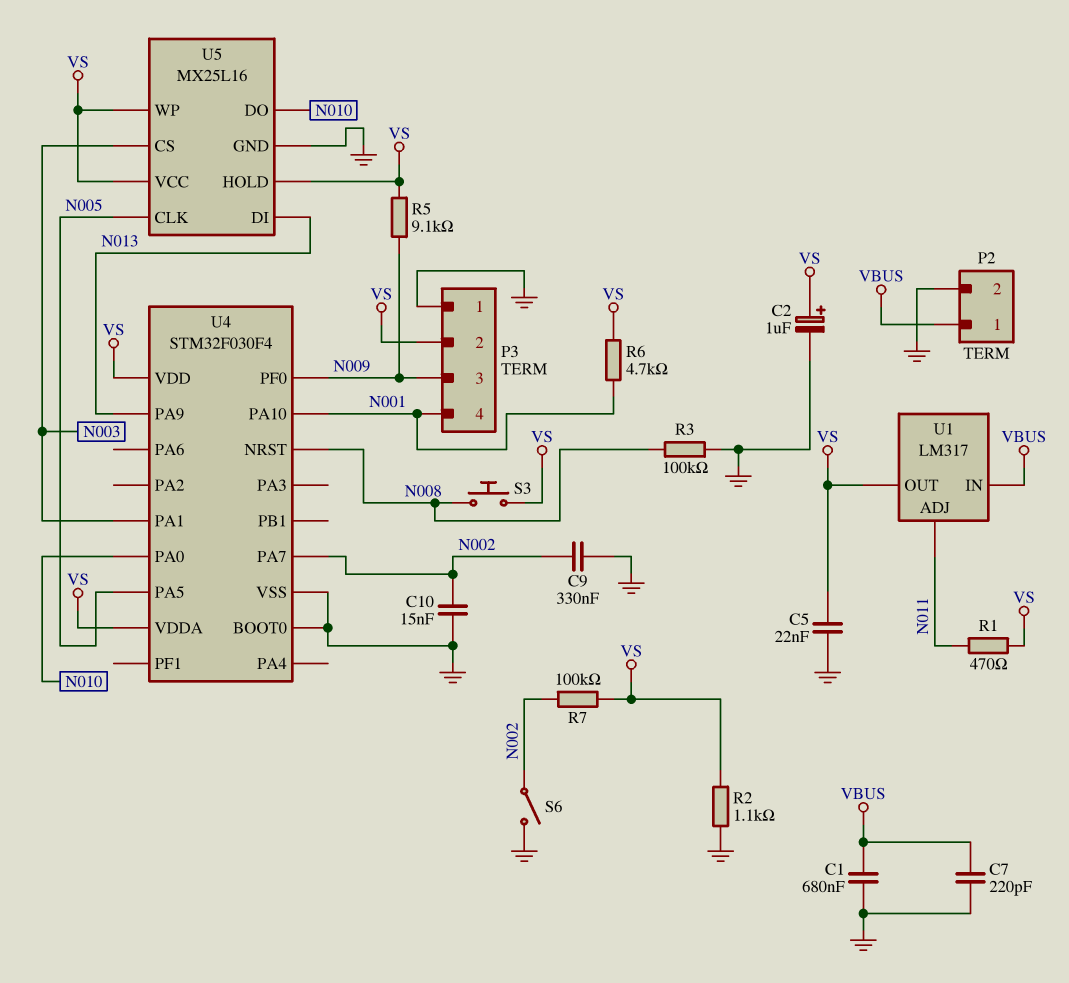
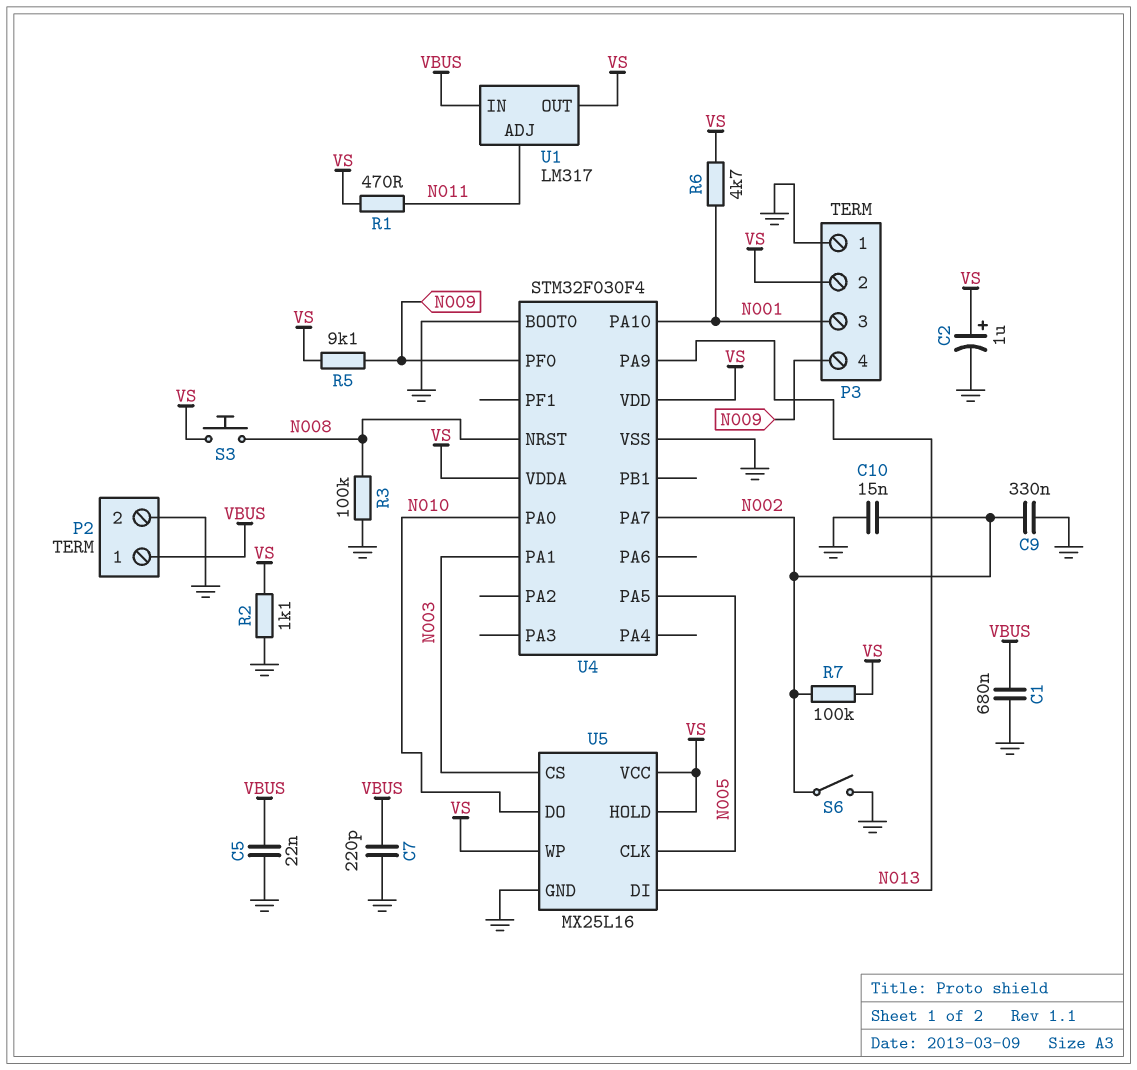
C5: 22nF (GND, VS) -> 22nF (GND, VBUS)
P3 pin 3: N009 -> N001
P3 pin 4: N001 -> N009

